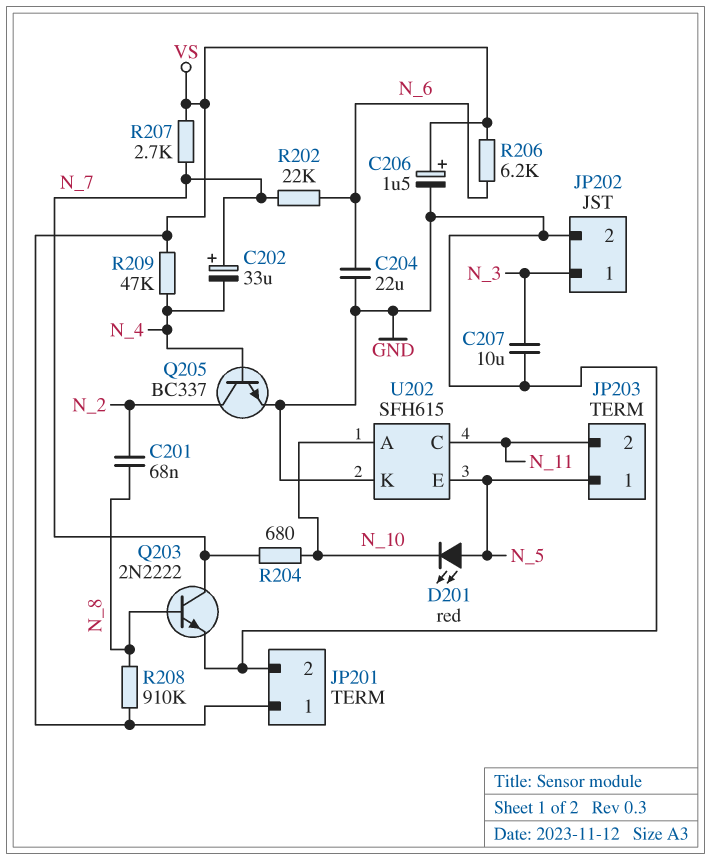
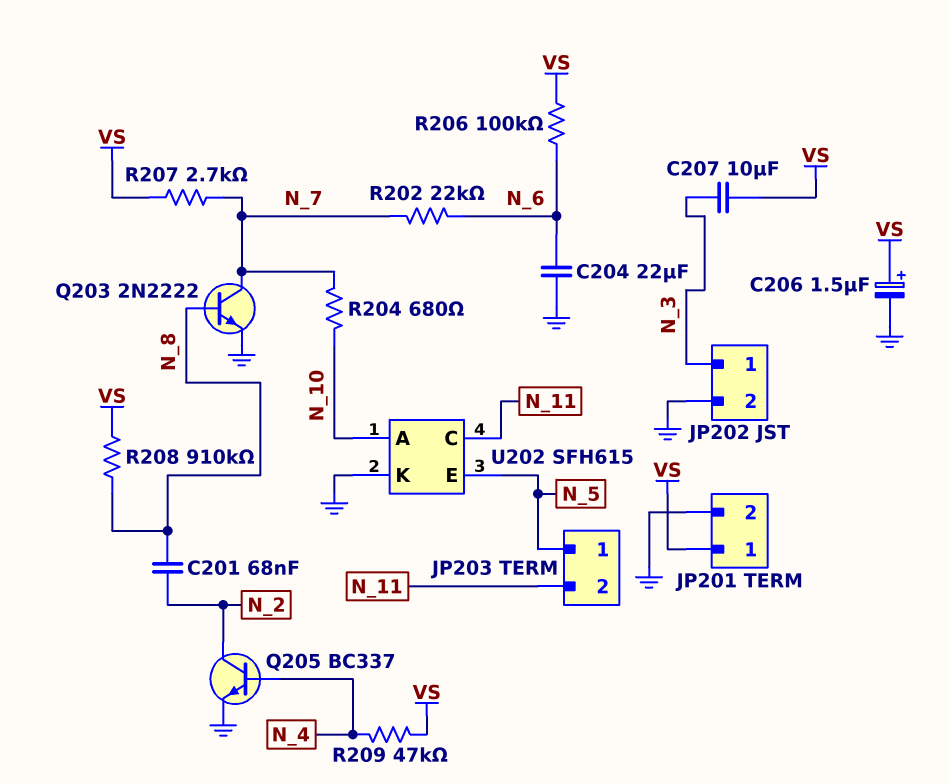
C202: 33uF (plus N_7, minus N_4) -> none
C207: 10uF (GND, N_3) -> 10uF (N_3, VS)
D201: LED red (A N_5, K N_10) -> none
R206: 6.2k (N_6, VS) -> 100k (N_6, VS)

